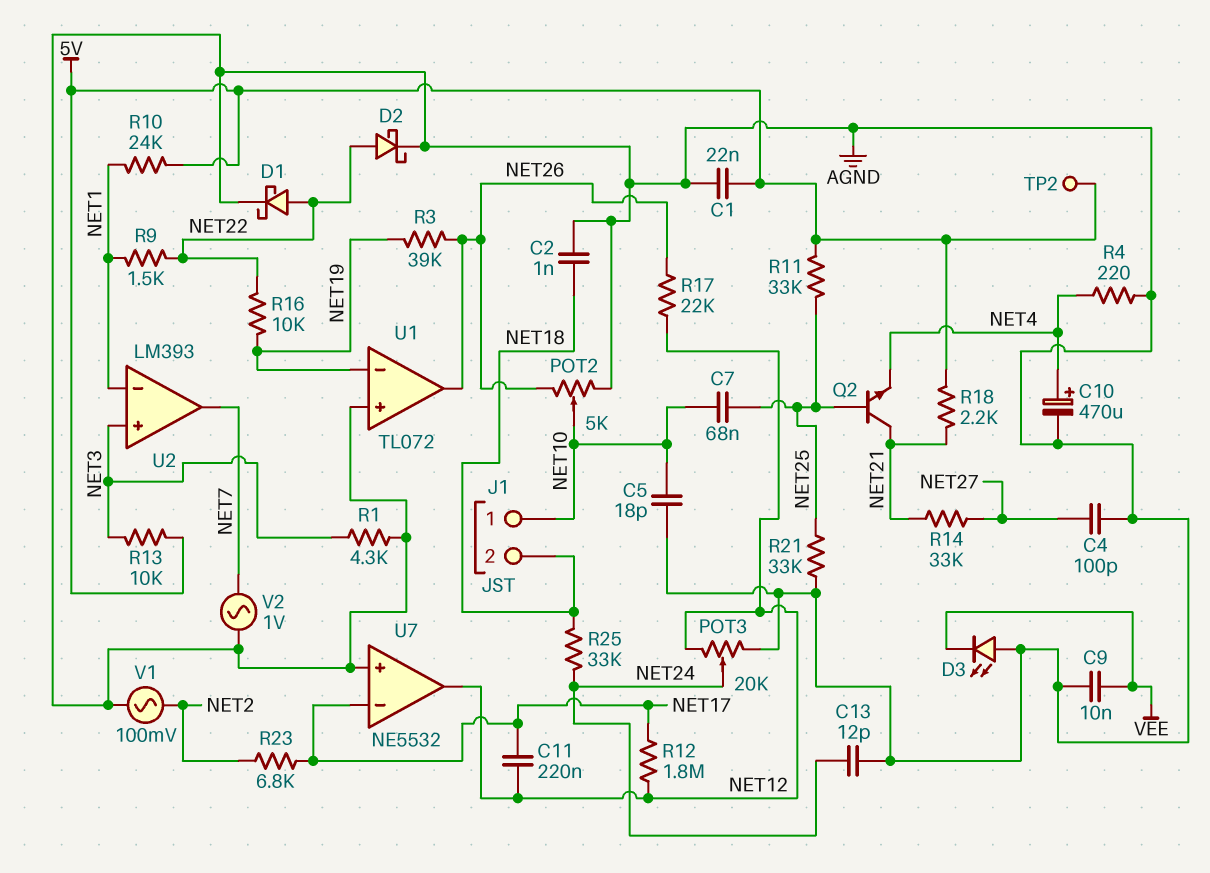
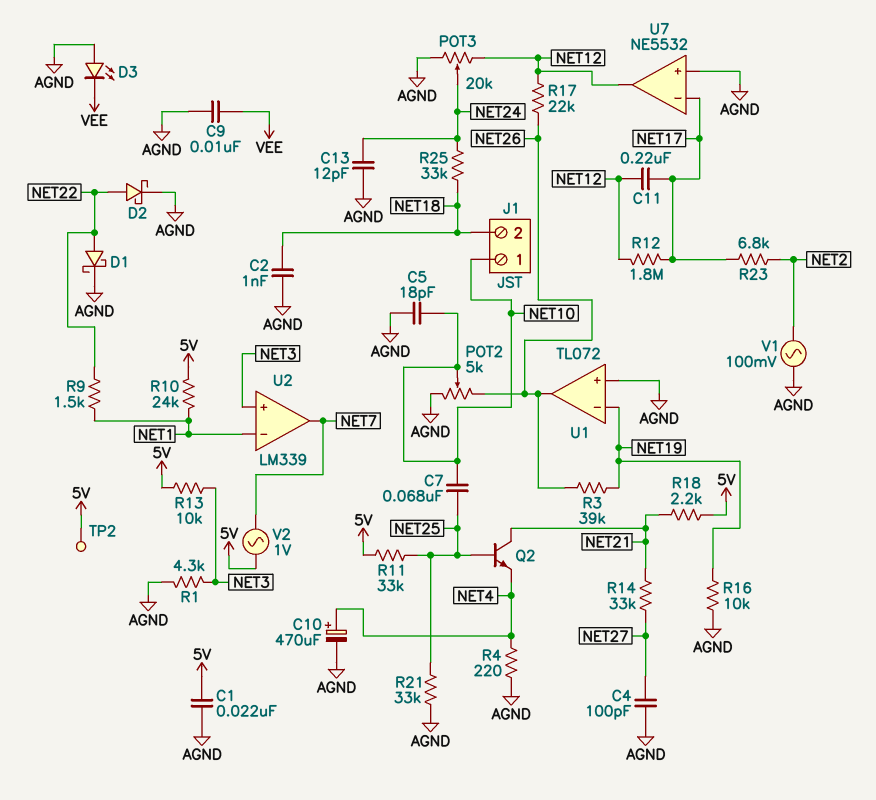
R16: 10k (NET19, NET22) -> 10k (AGND, NET19)
U2: LM393 -> LM339
V2: AC 1V (AGND, NET7) -> AC 1V (5V, NET7)

